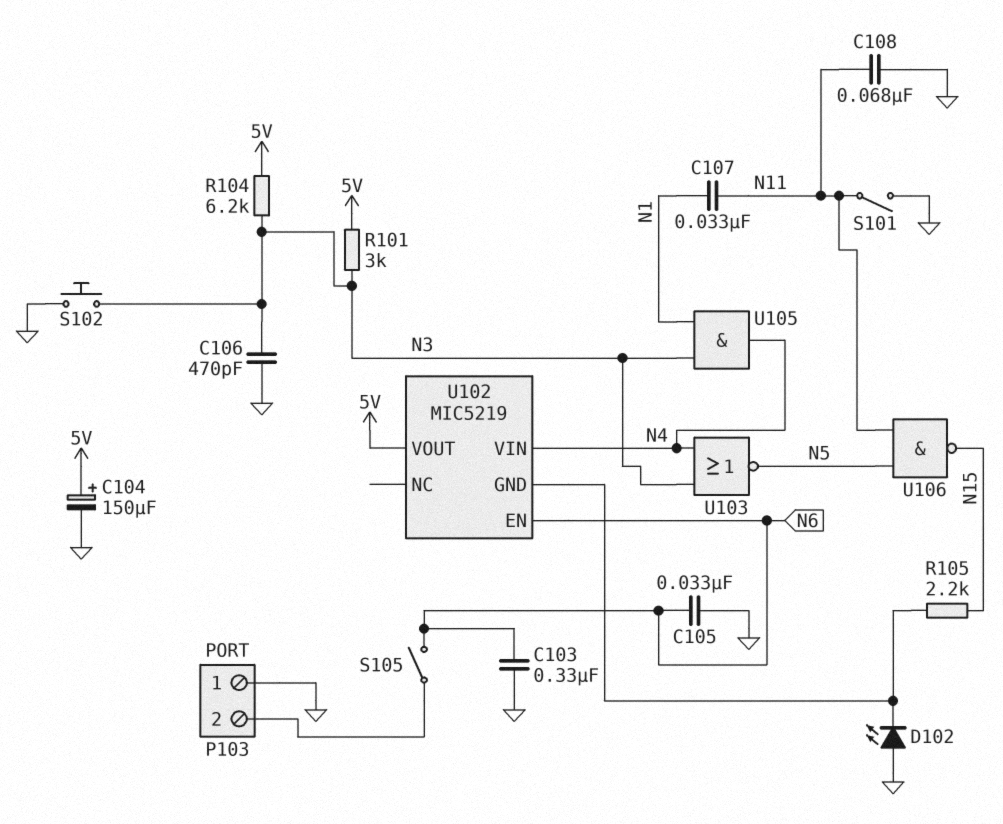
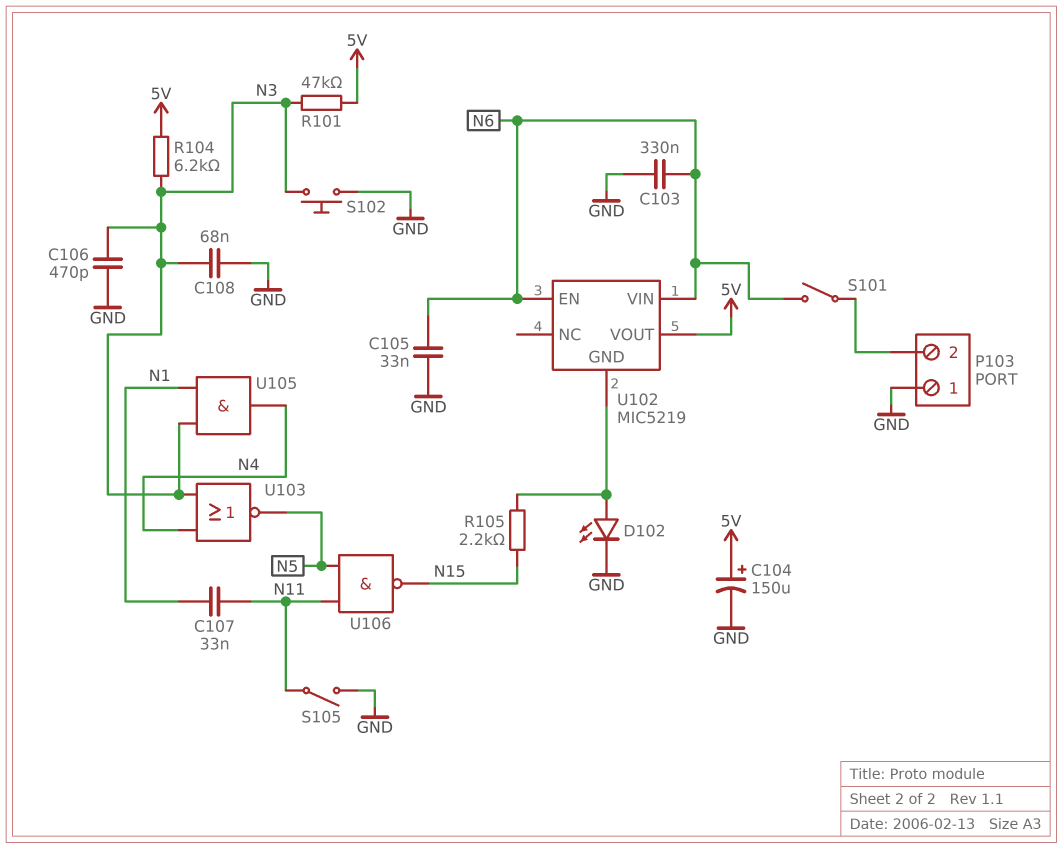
C108: 68nF (GND, N11) -> 68nF (GND, N3)
D102: LED (A GND, K U102/GND) -> LED (A U102/GND, K GND)
R101: 3k (5V, N3) -> 47k (5V, N3)
S101: switch (GND, N11) -> switch (N6, P103/2)
S105: switch (N6, P103/2) -> switch (GND, N11)
U102 pin VIN: N4 -> N6

